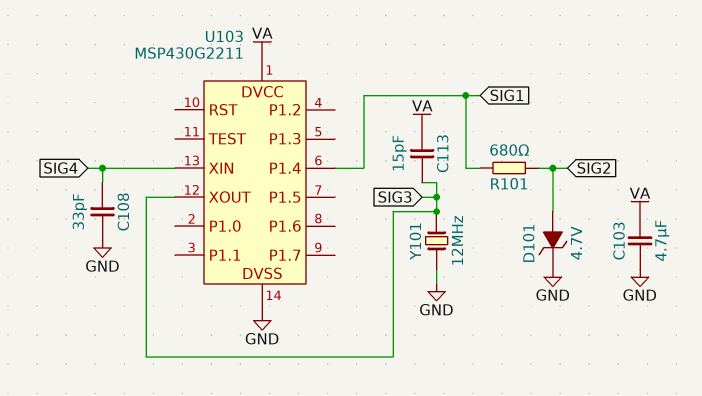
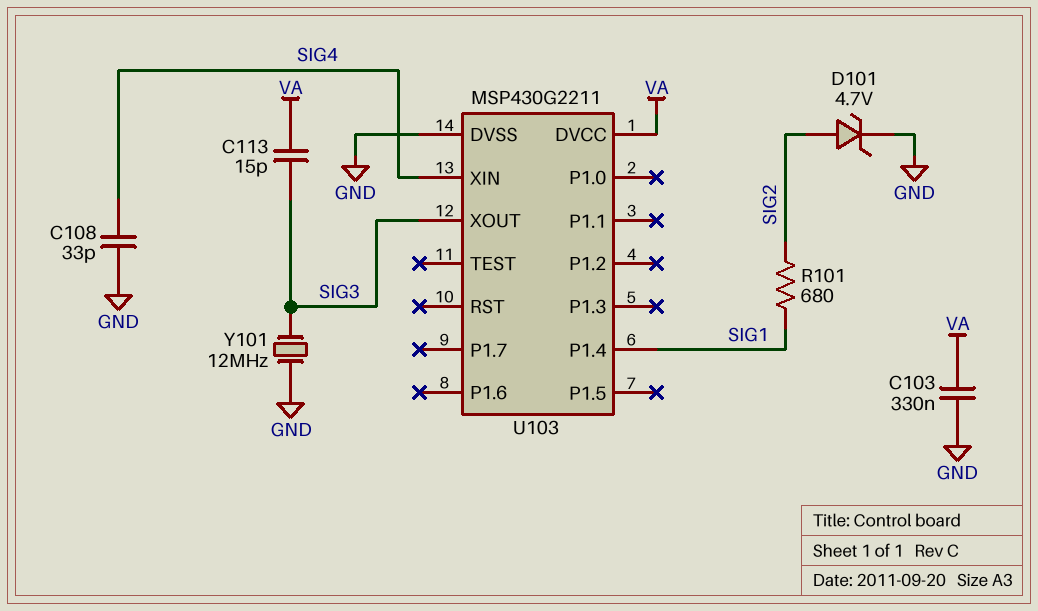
C103: 4.7uF (GND, VA) -> 330nF (GND, VA)

